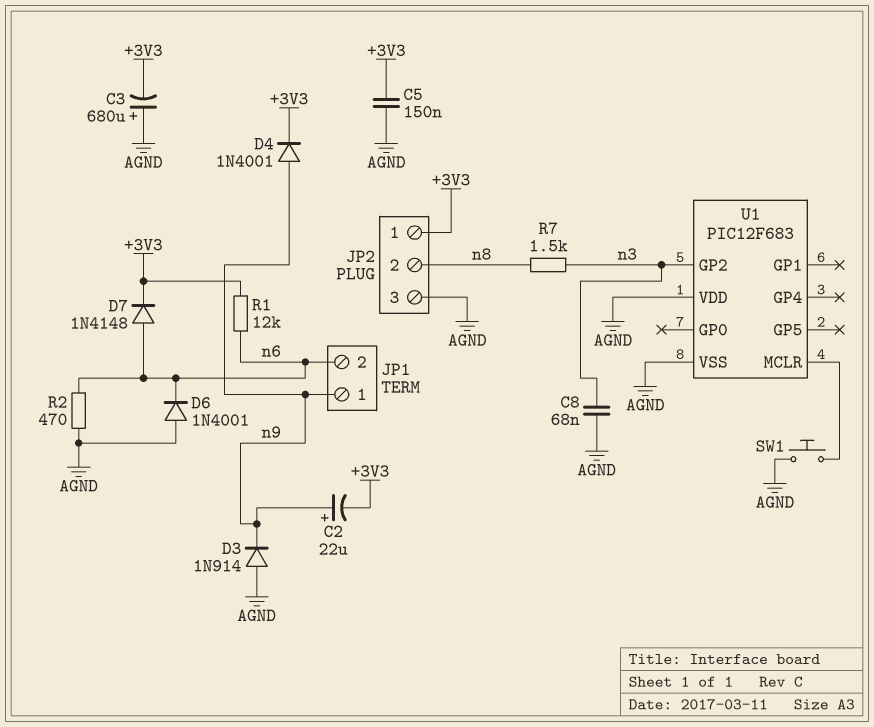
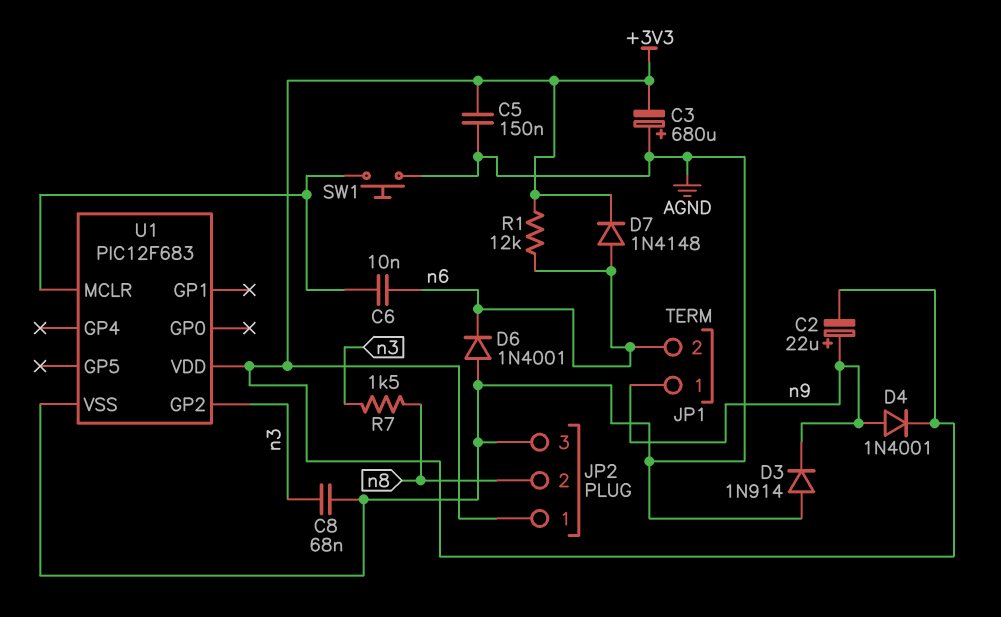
C6: none -> 10nF (U1/MCLR, n6)
R2: 470 (AGND, n6) -> none
U1 pin VDD: AGND -> +3V3

